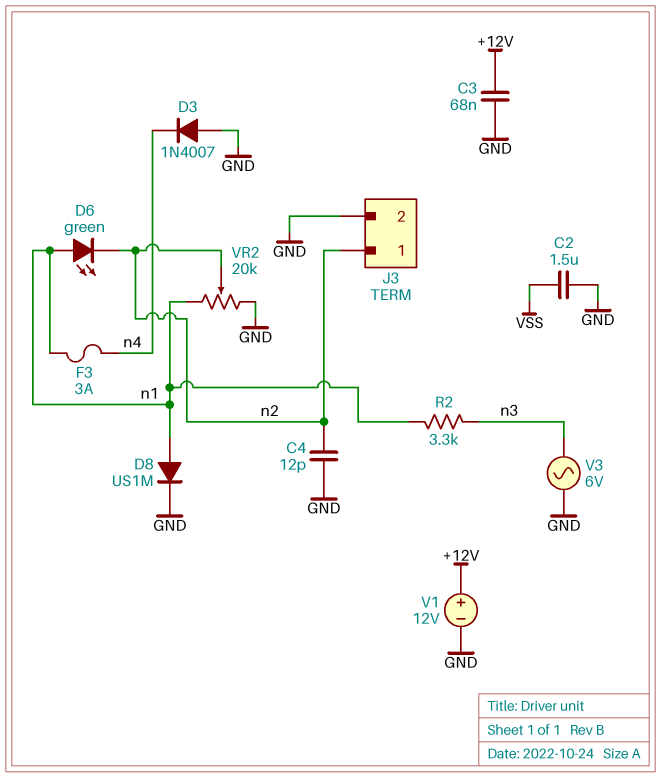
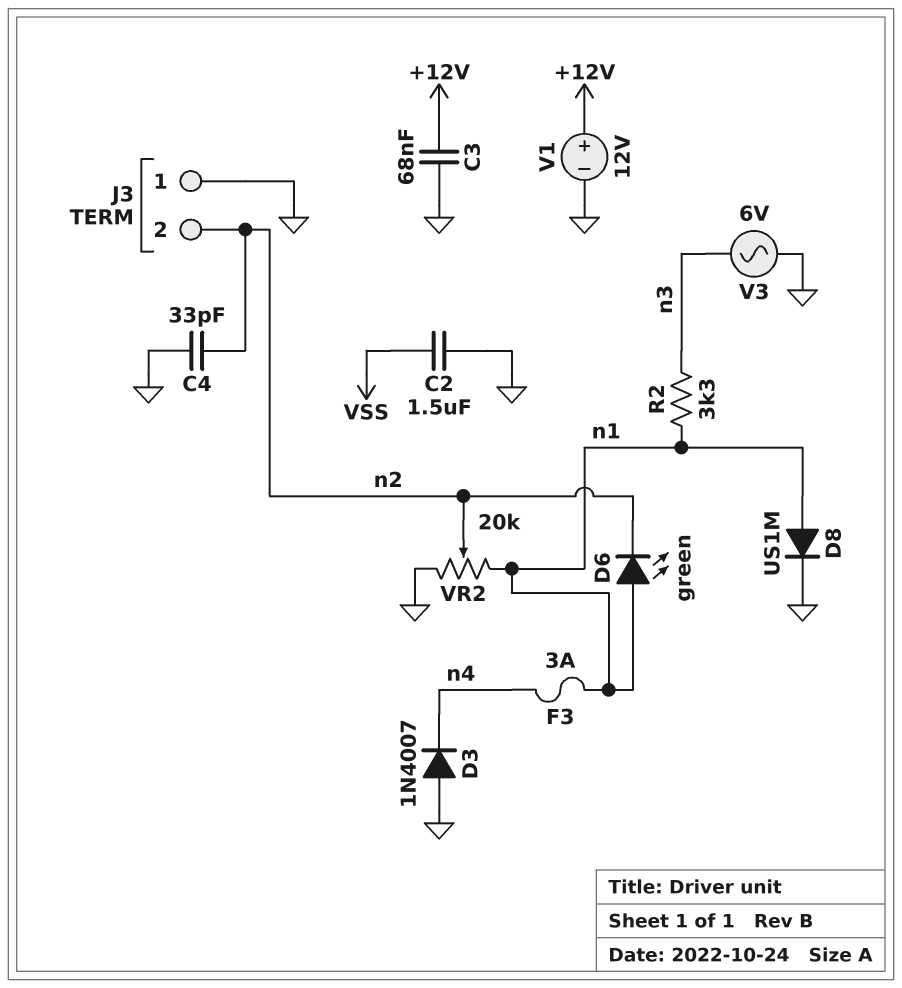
C4: 12pF (GND, n2) -> 33pF (GND, n2)
J3 pin 1: n2 -> GND
J3 pin 2: GND -> n2

